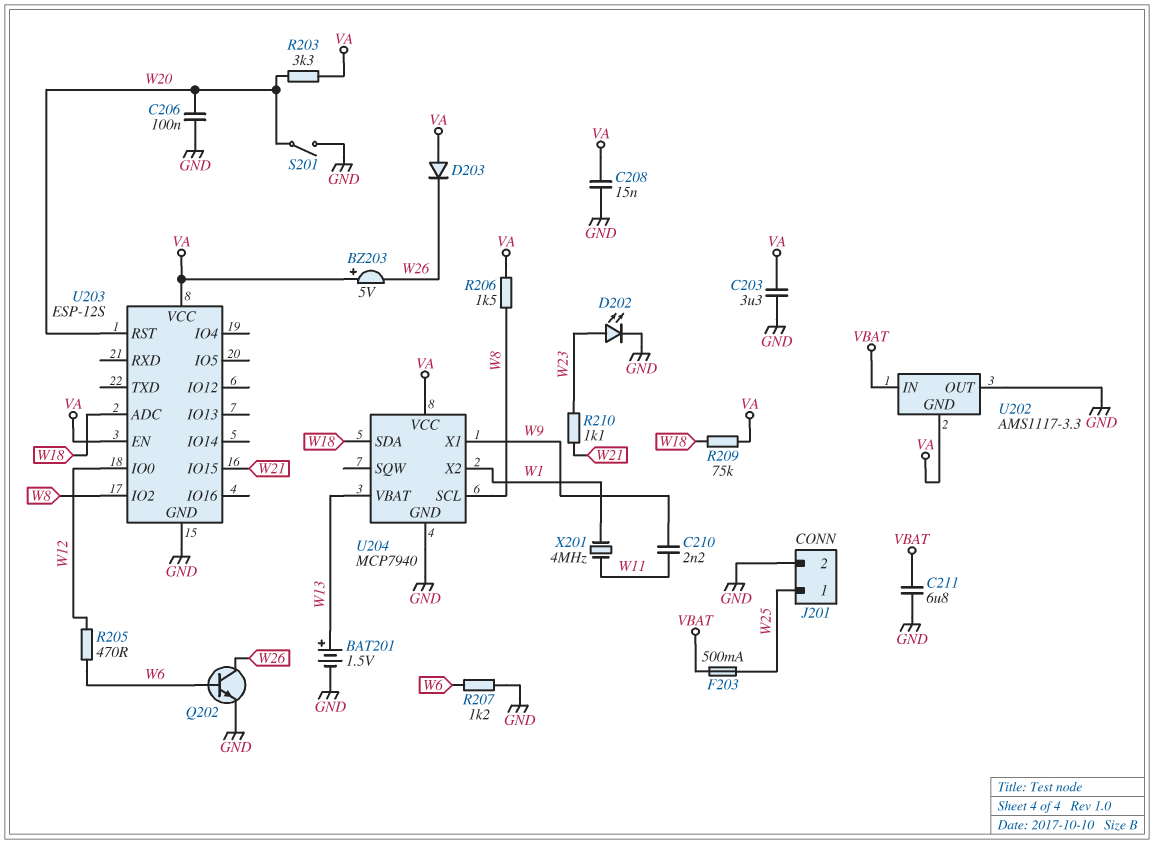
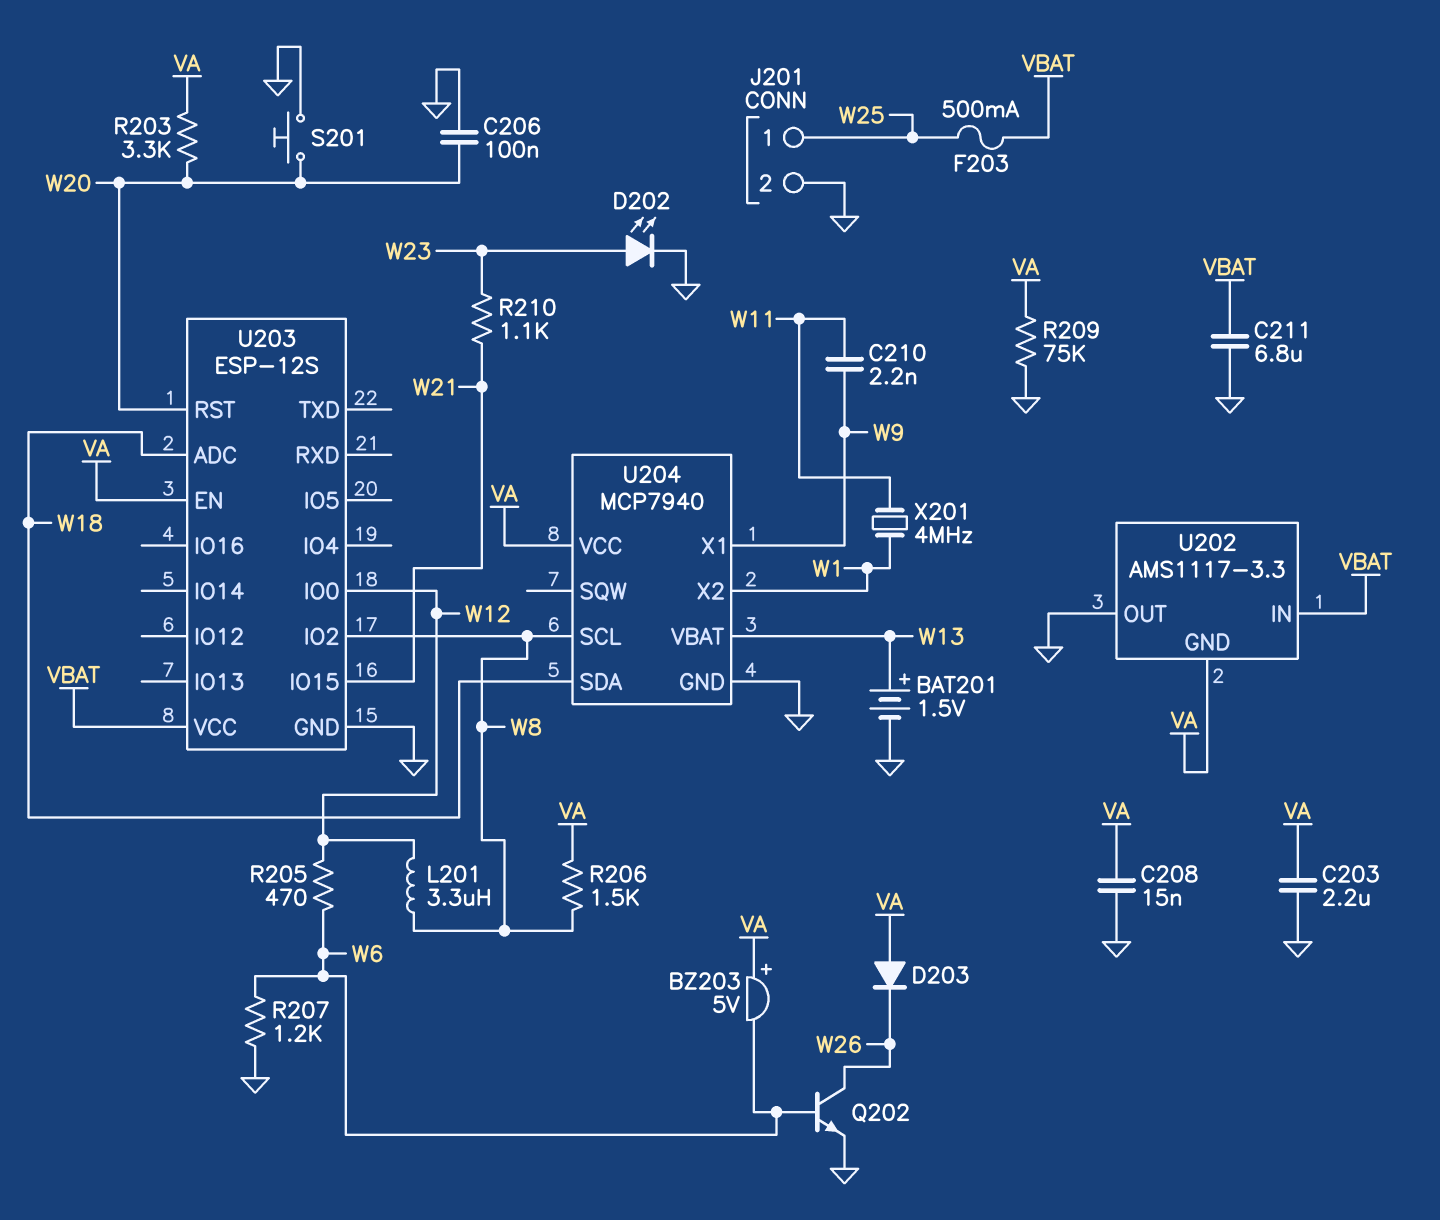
BZ203: buzzer 5V (plus VA, minus W26) -> buzzer 5V (plus VA, minus W6)
C203: 3.3uF (GND, VA) -> 2.2uF (GND, VA)
L201: none -> 3.3uH (W8, W12)
R209: 75k (VA, W18) -> 75k (GND, VA)
S201: switch (GND, W20) -> button (GND, W20)
U203 pin VCC: VA -> VBAT

